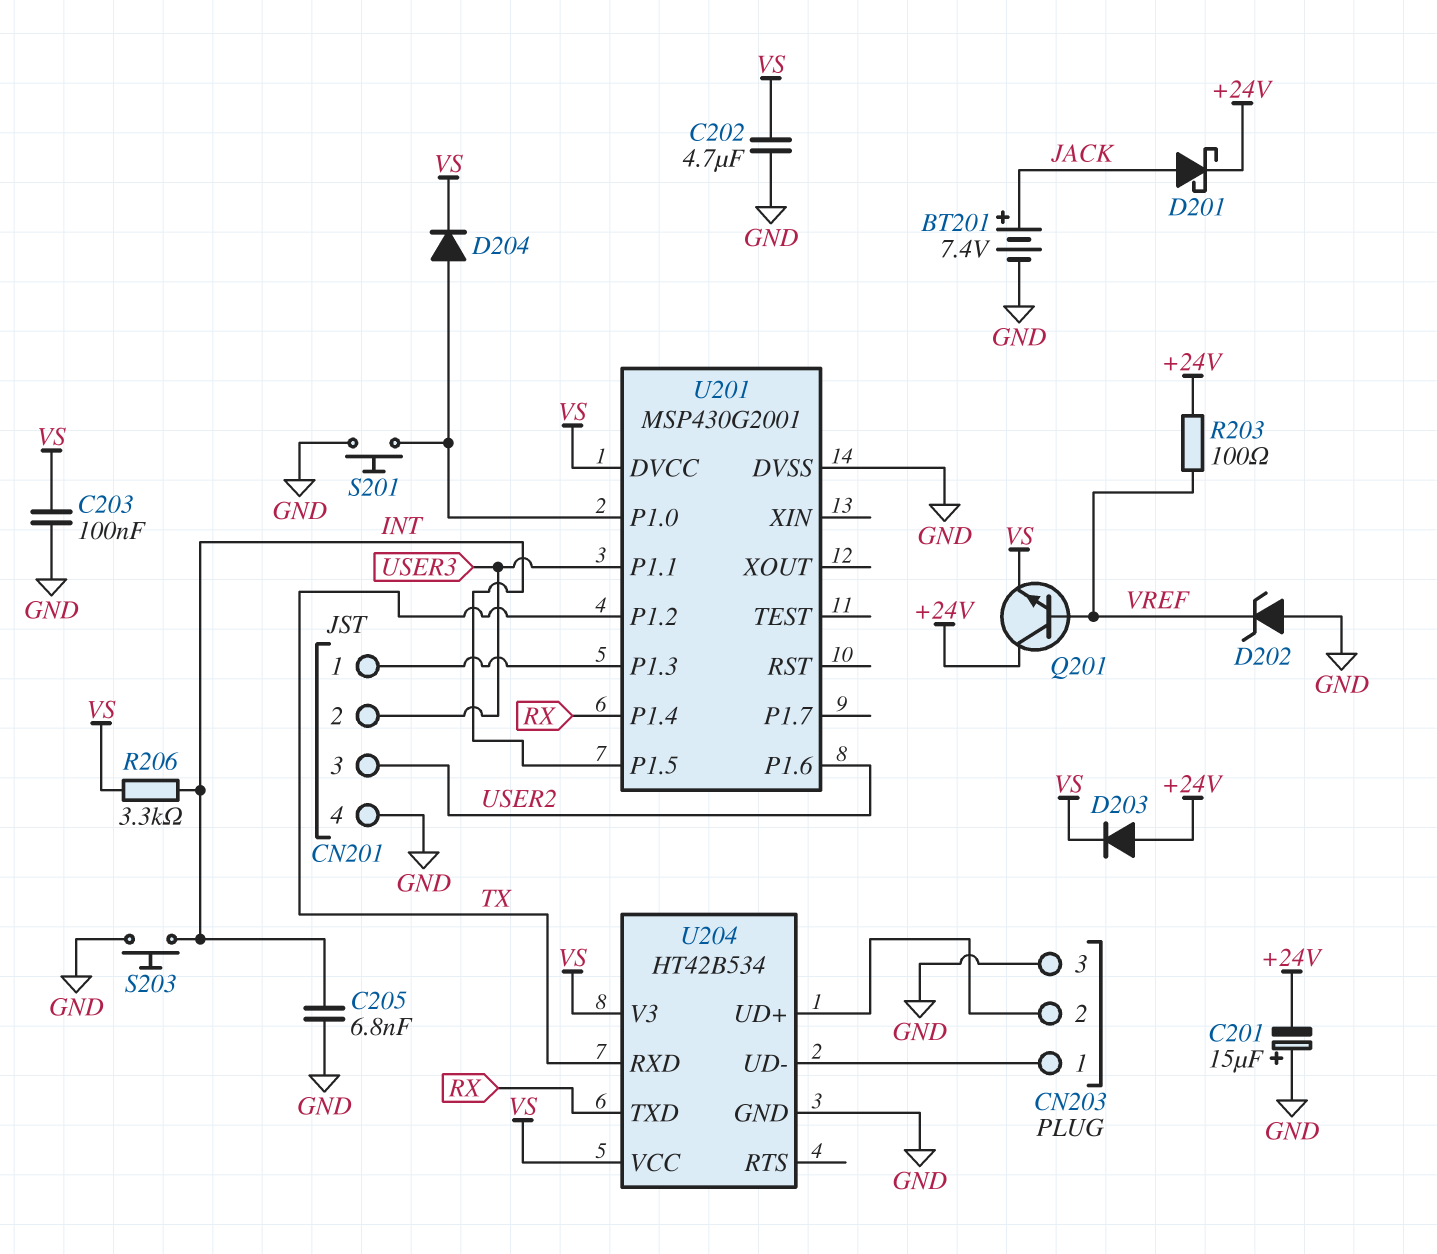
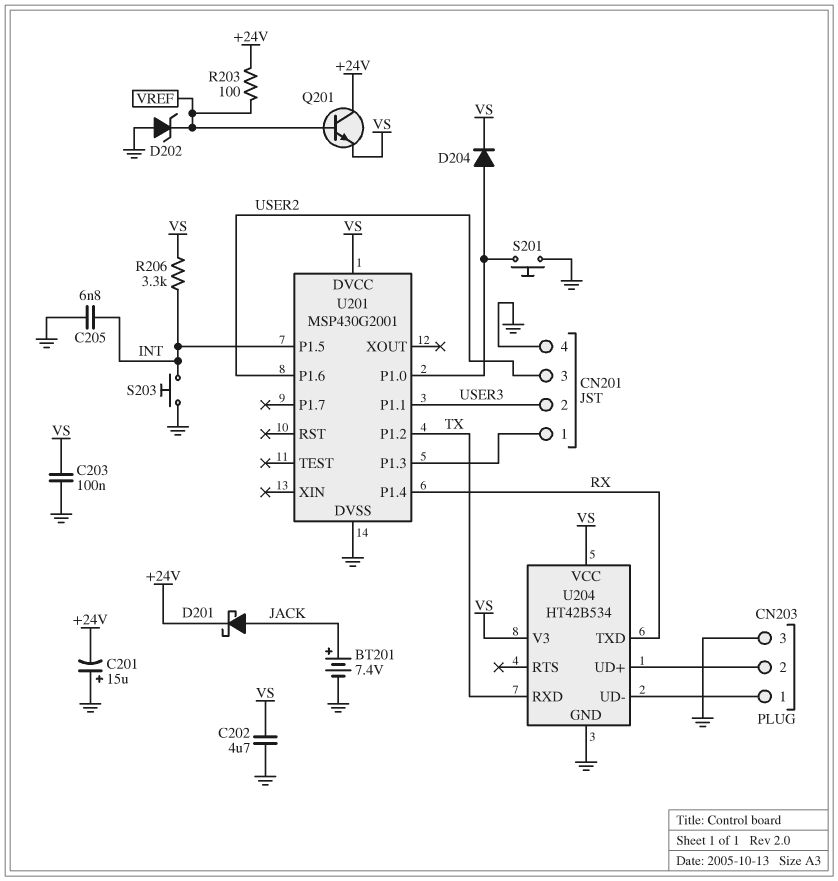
D203: diode (A +24V, K VS) -> none

